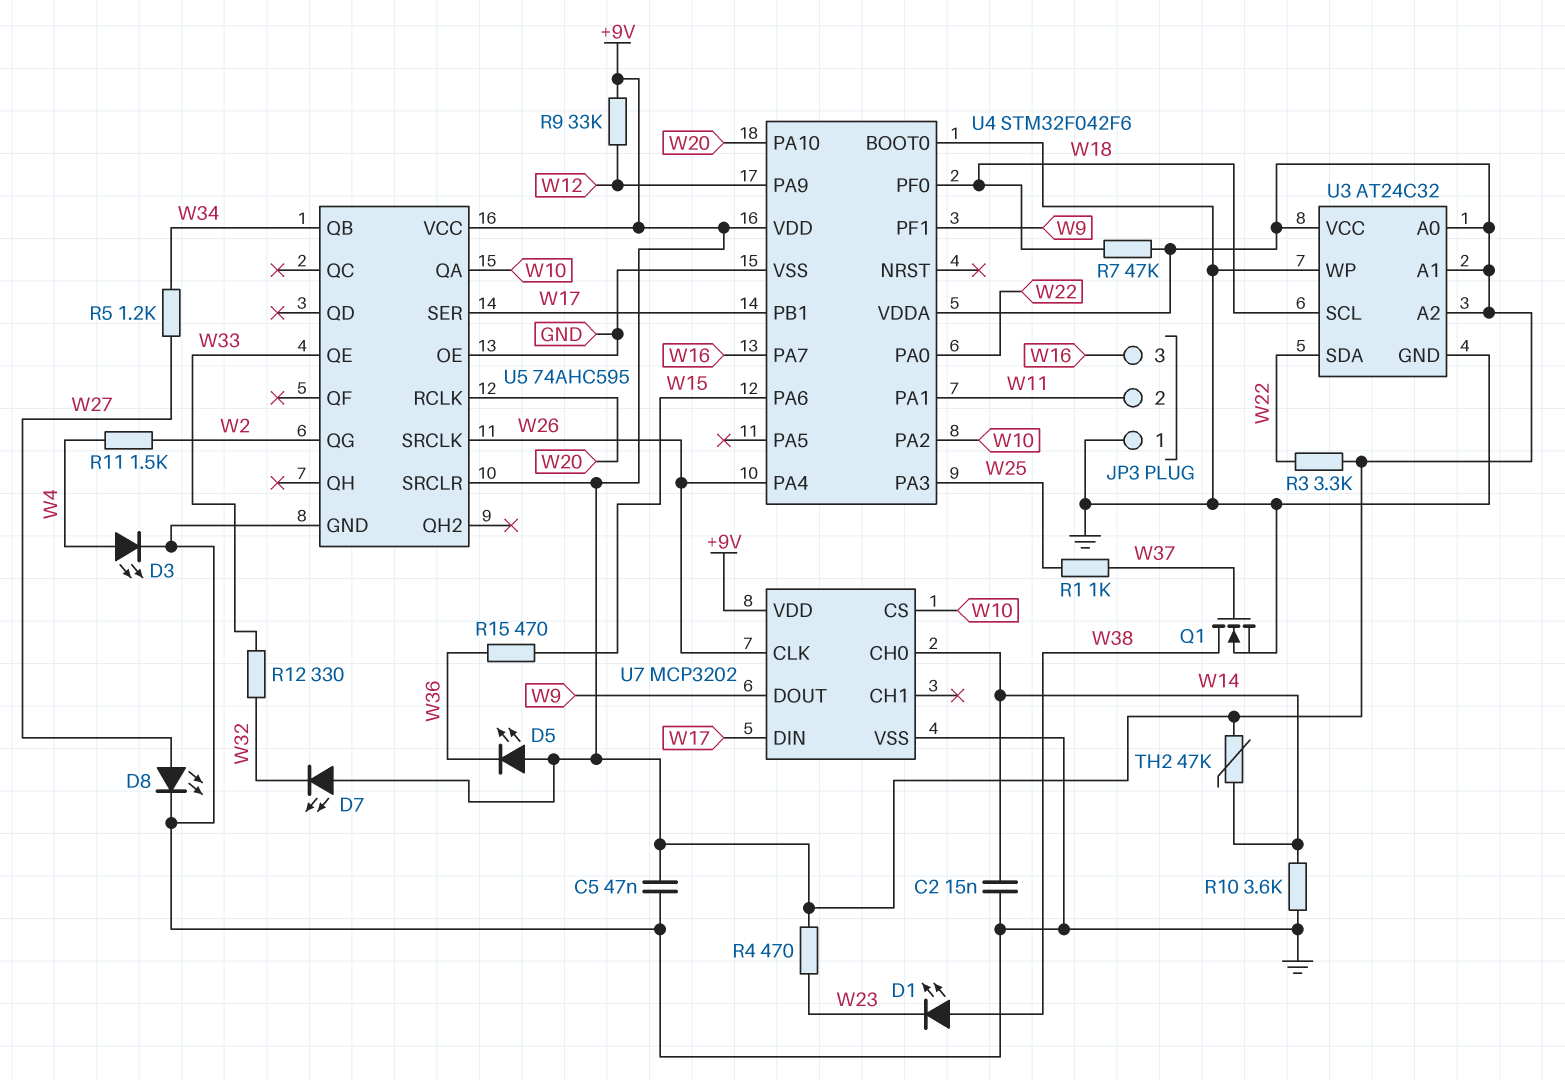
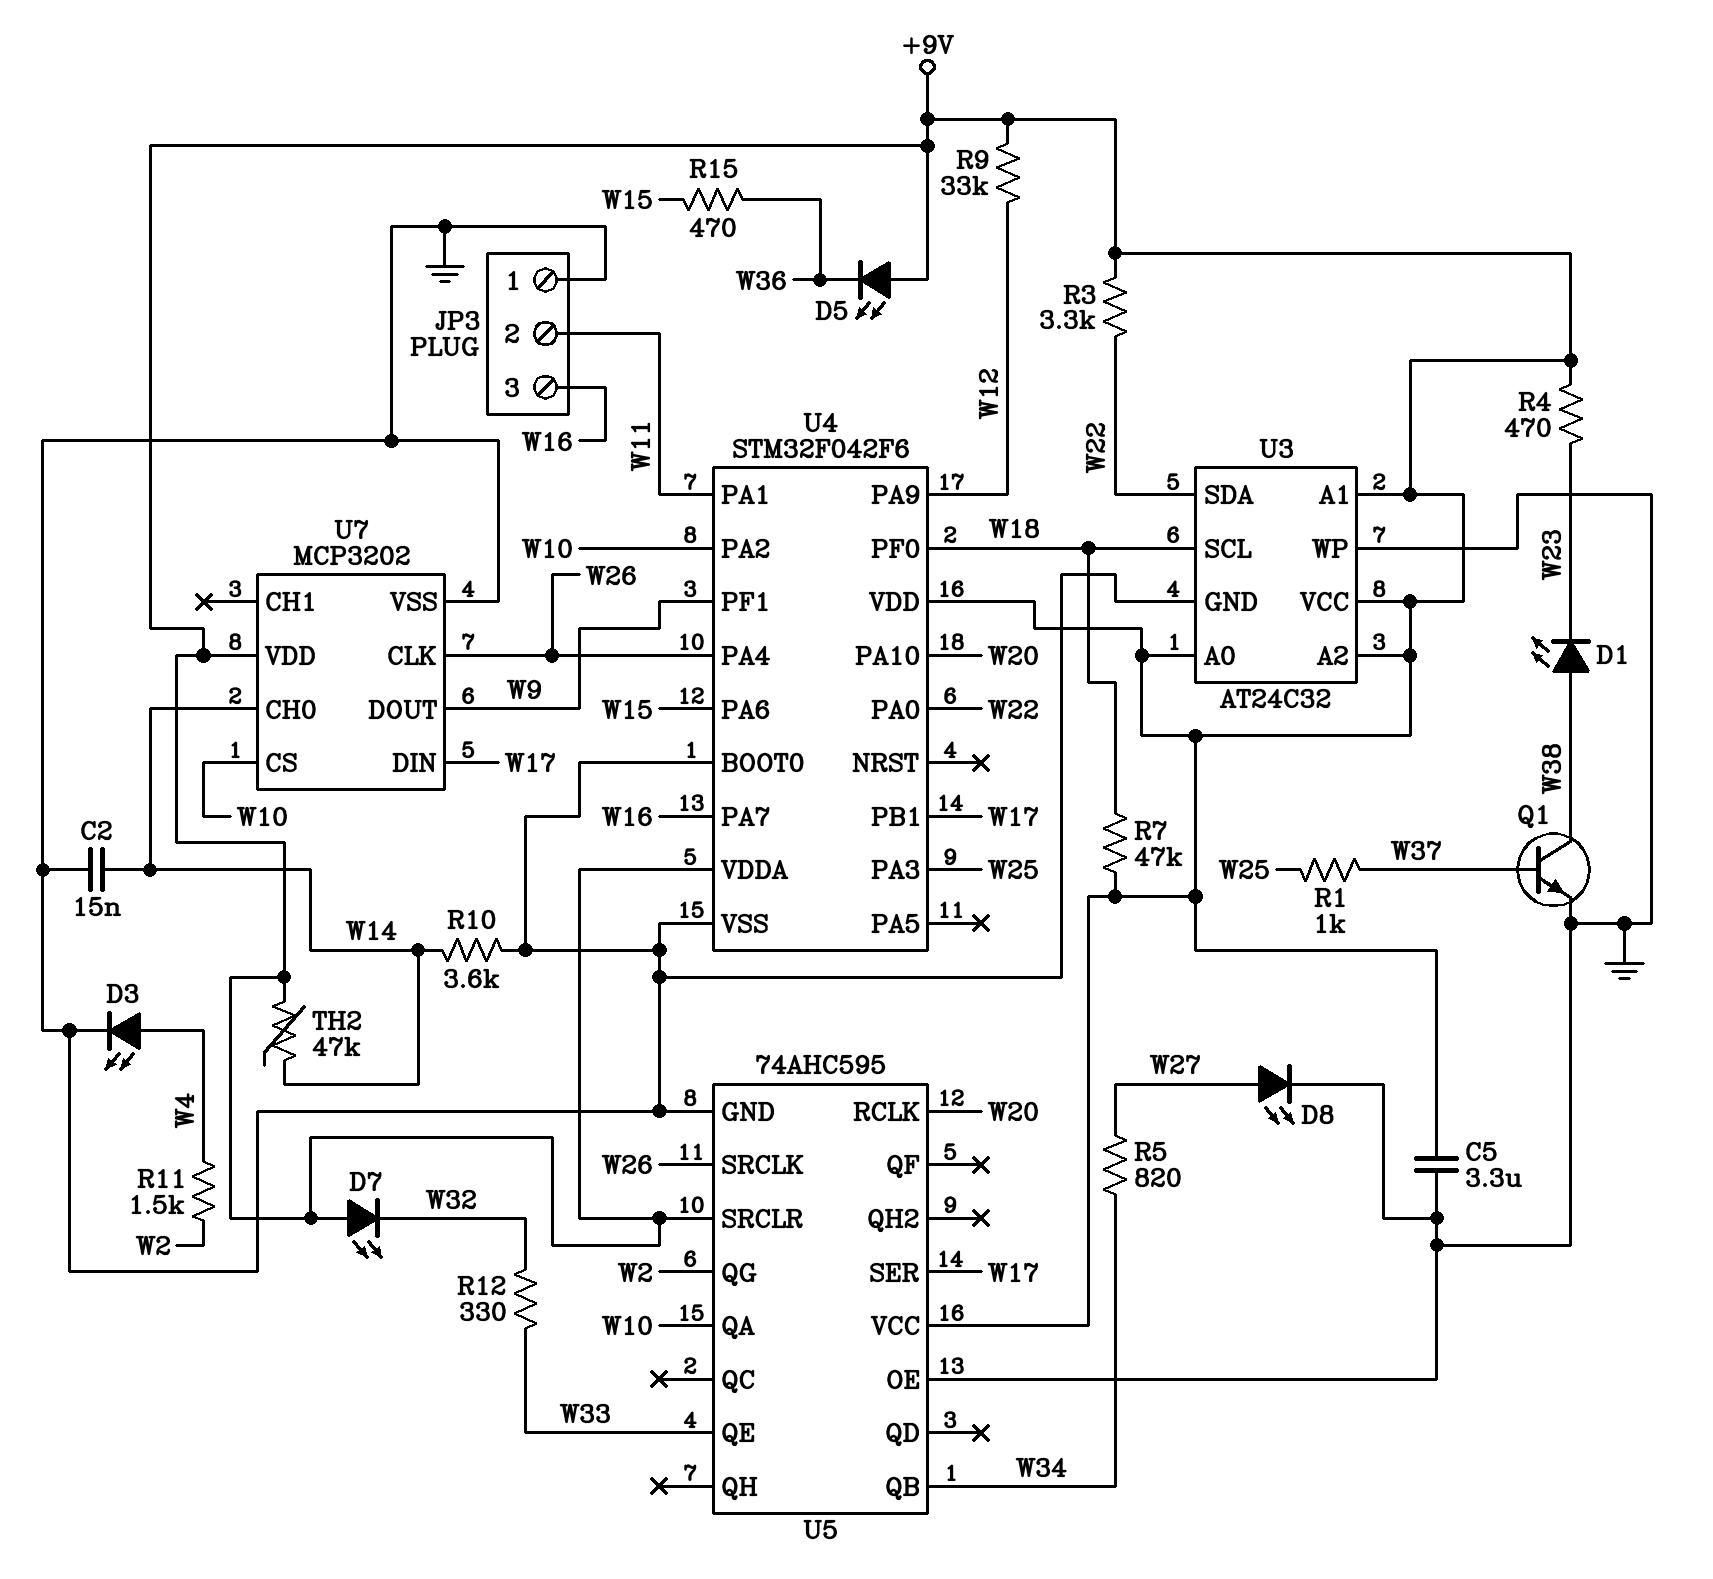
C5: 47nF (+9V, GND) -> 3.3uF (+9V, GND)
Q1: NMOS (G W37, D W38, S GND) -> NPN (B W37, C W38, E GND)
R5: 1.2k (W27, W34) -> 820 (W27, W34)

